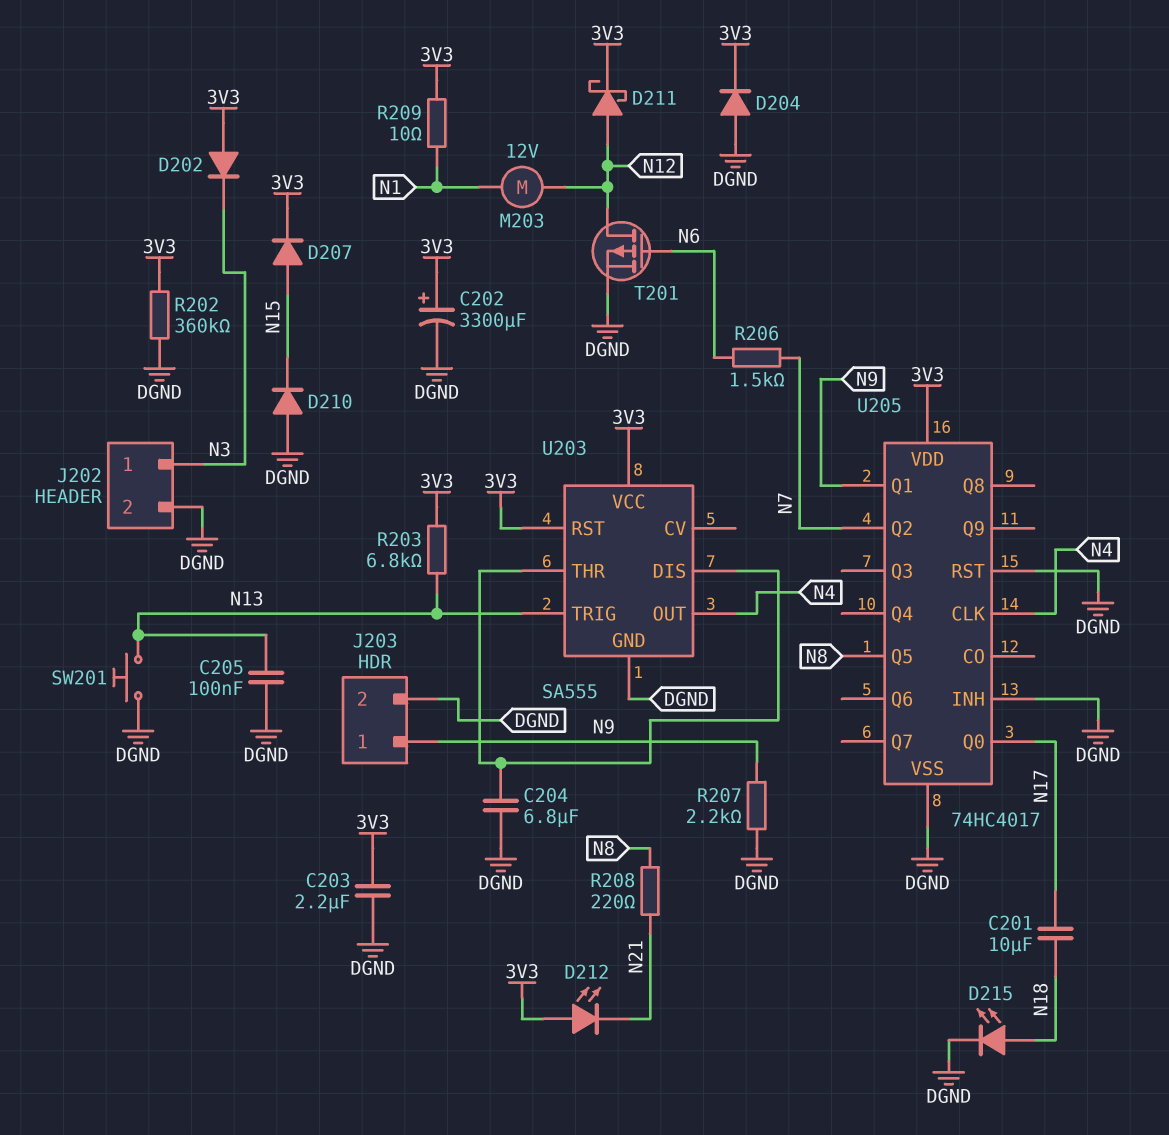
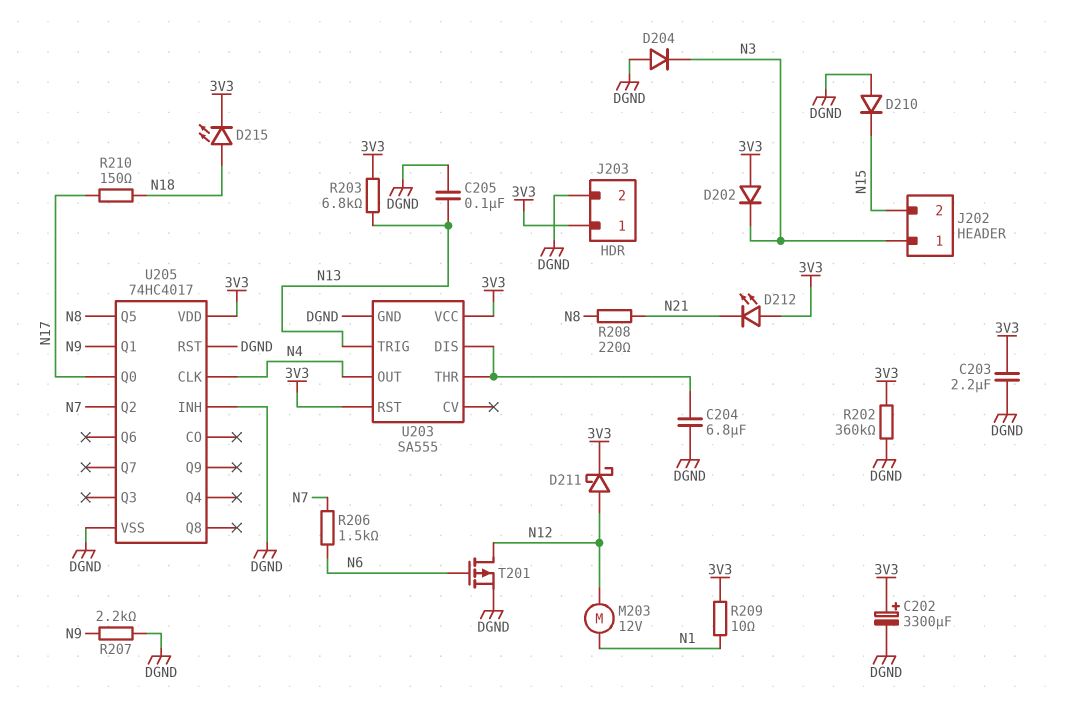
C201: 10uF (N17, N18) -> none
D204: diode (A DGND, K 3V3) -> diode (A DGND, K N3)
D207: diode (A N15, K 3V3) -> none
D215: LED (A N18, K DGND) -> LED (A N18, K 3V3)
J202 pin 2: DGND -> N15
J203 pin 1: N9 -> 3V3
R210: none -> 150 (N17, N18)
SW201: button (DGND, N13) -> none

